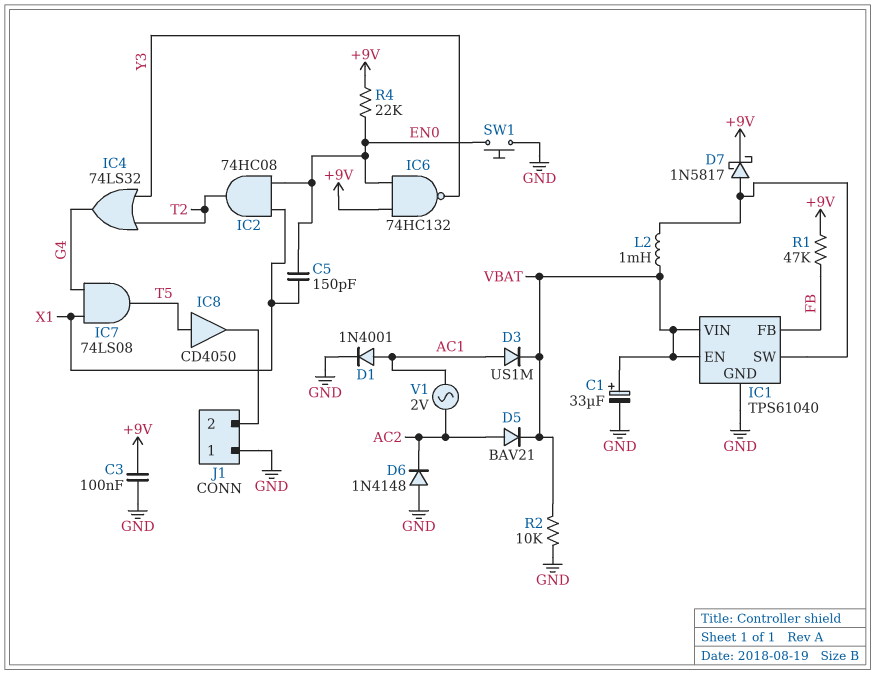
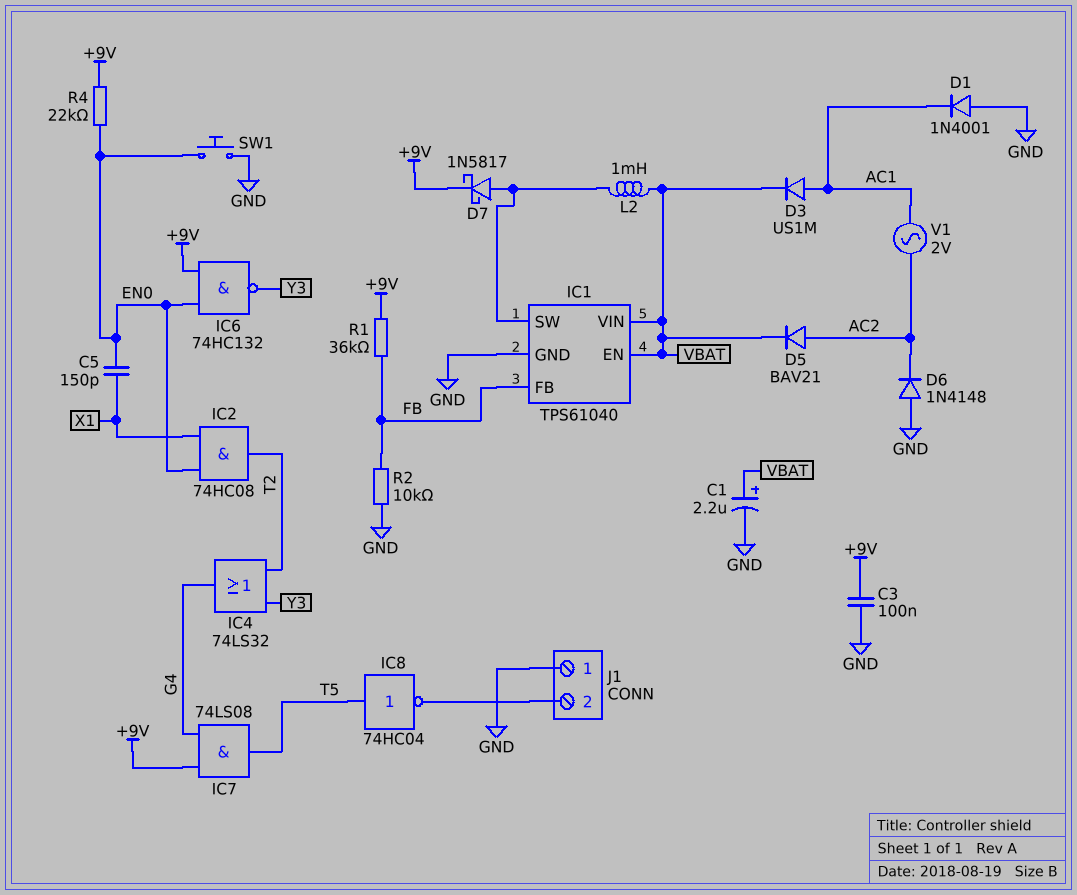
C1: 33uF (plus VBAT, minus GND) -> 2.2uF (plus VBAT, minus GND)
D1: diode 1N4001 (A AC1, K GND) -> diode 1N4001 (A GND, K AC1)
IC7: AND 74LS08 (in G4, in X1, out T5) -> AND 74LS08 (in +9V, in G4, out T5)
IC8: buffer CD4050 (in T5, out J1/2) -> NOT 74HC04 (in T5, out J1/2)
R1: 47k (+9V, FB) -> 36k (+9V, FB)
R2: 10k (GND, VBAT) -> 10k (FB, GND)

